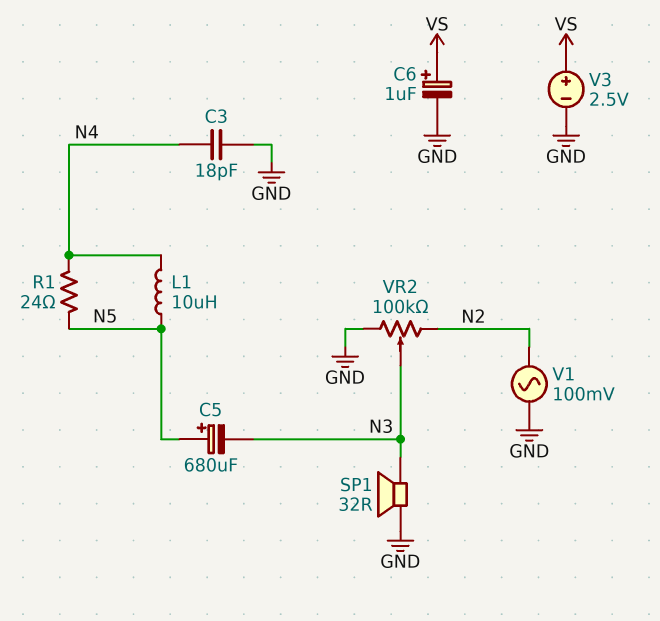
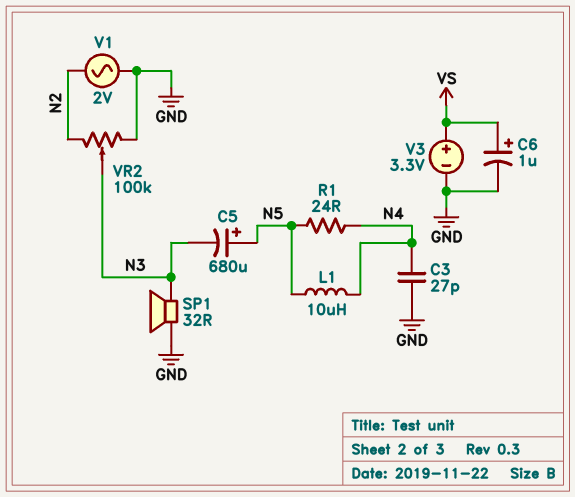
C3: 18pF (GND, N4) -> 27pF (GND, N4)
V1: AC 100mV (GND, N2) -> AC 2V (GND, N2)
V3: 2.5V (plus VS, minus GND) -> 3.3V (plus VS, minus GND)

